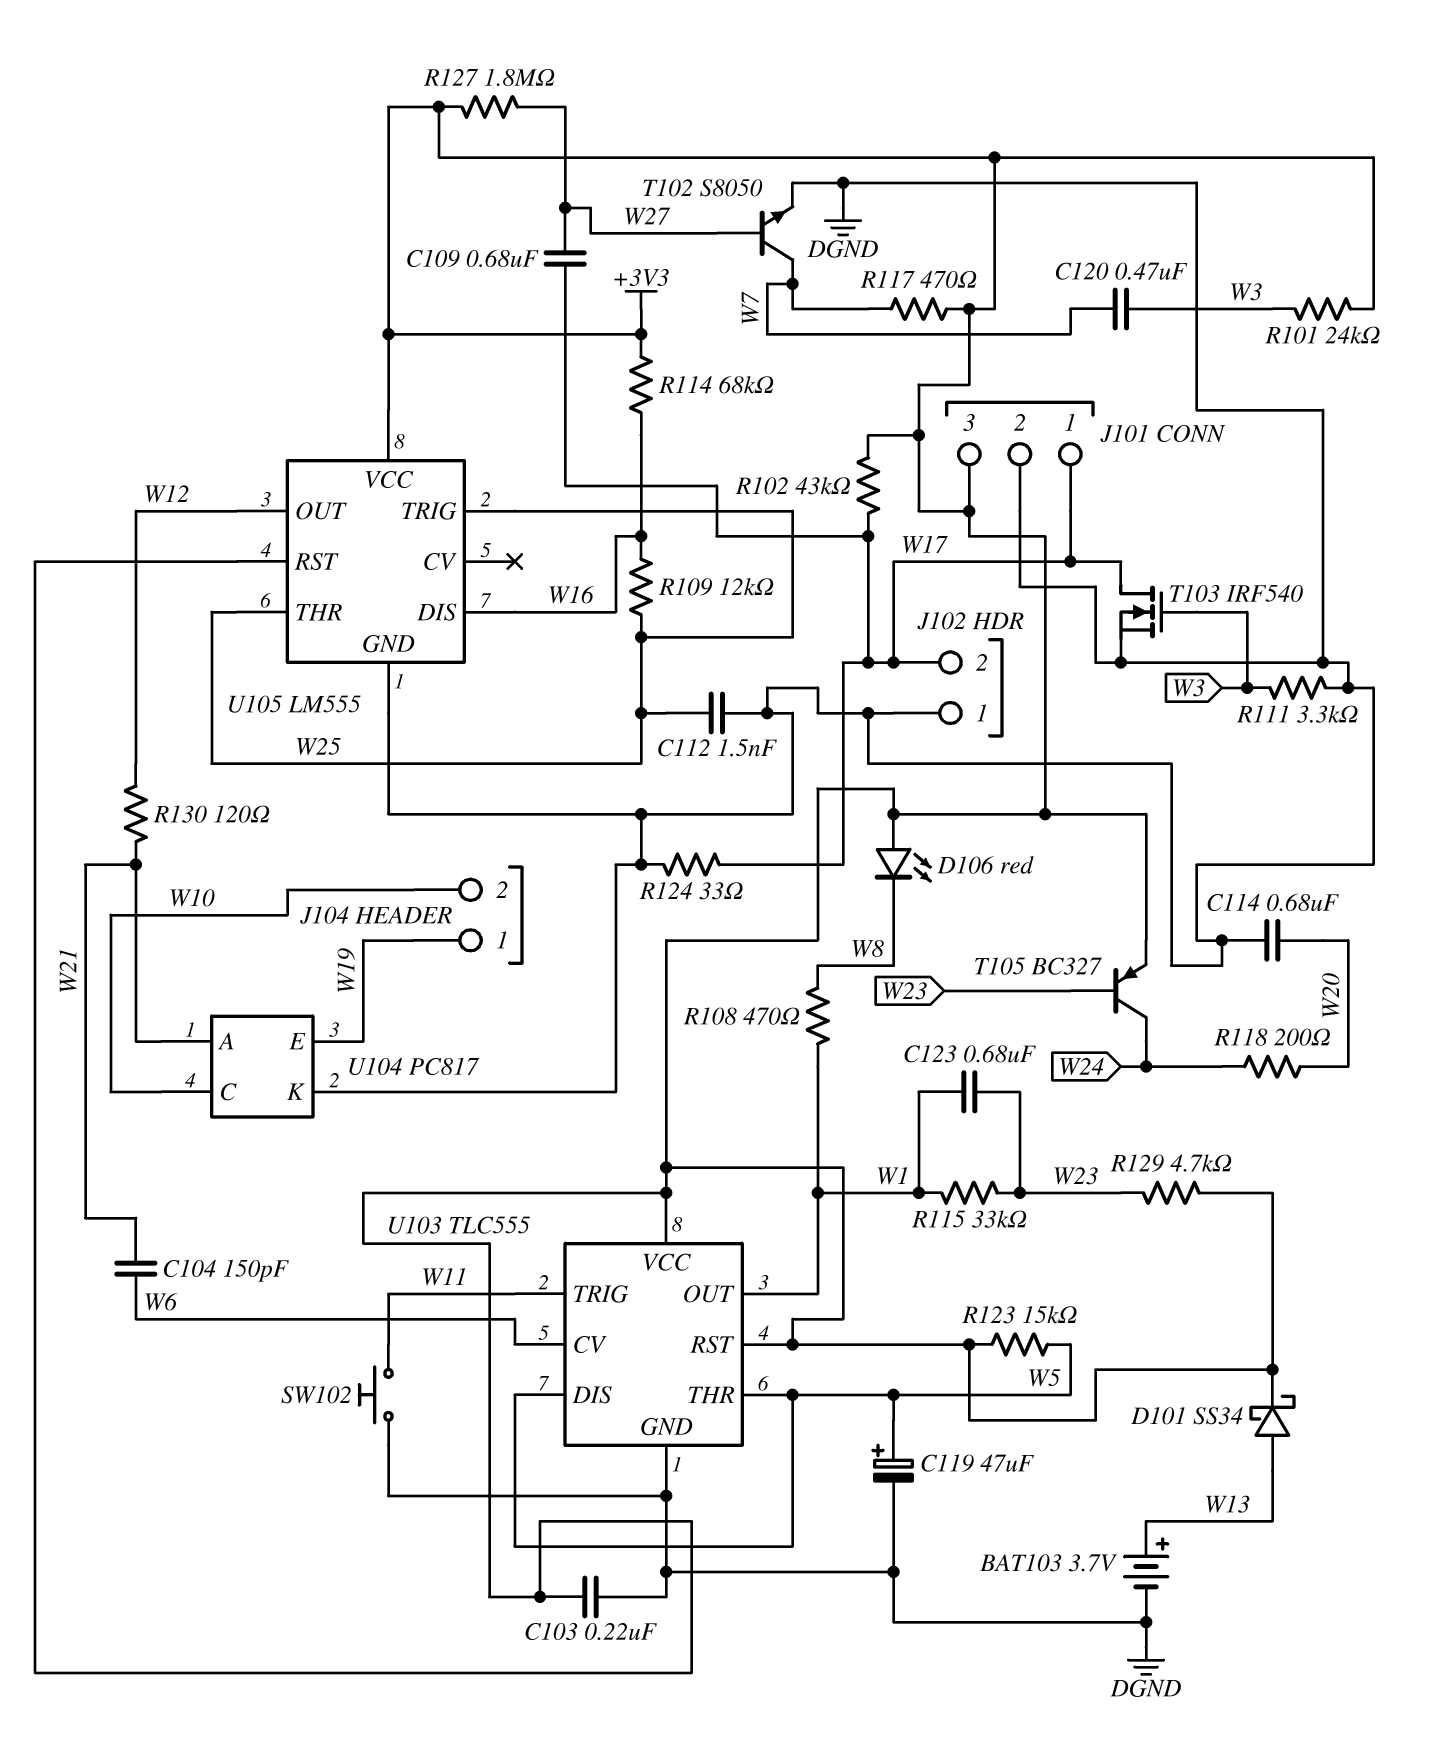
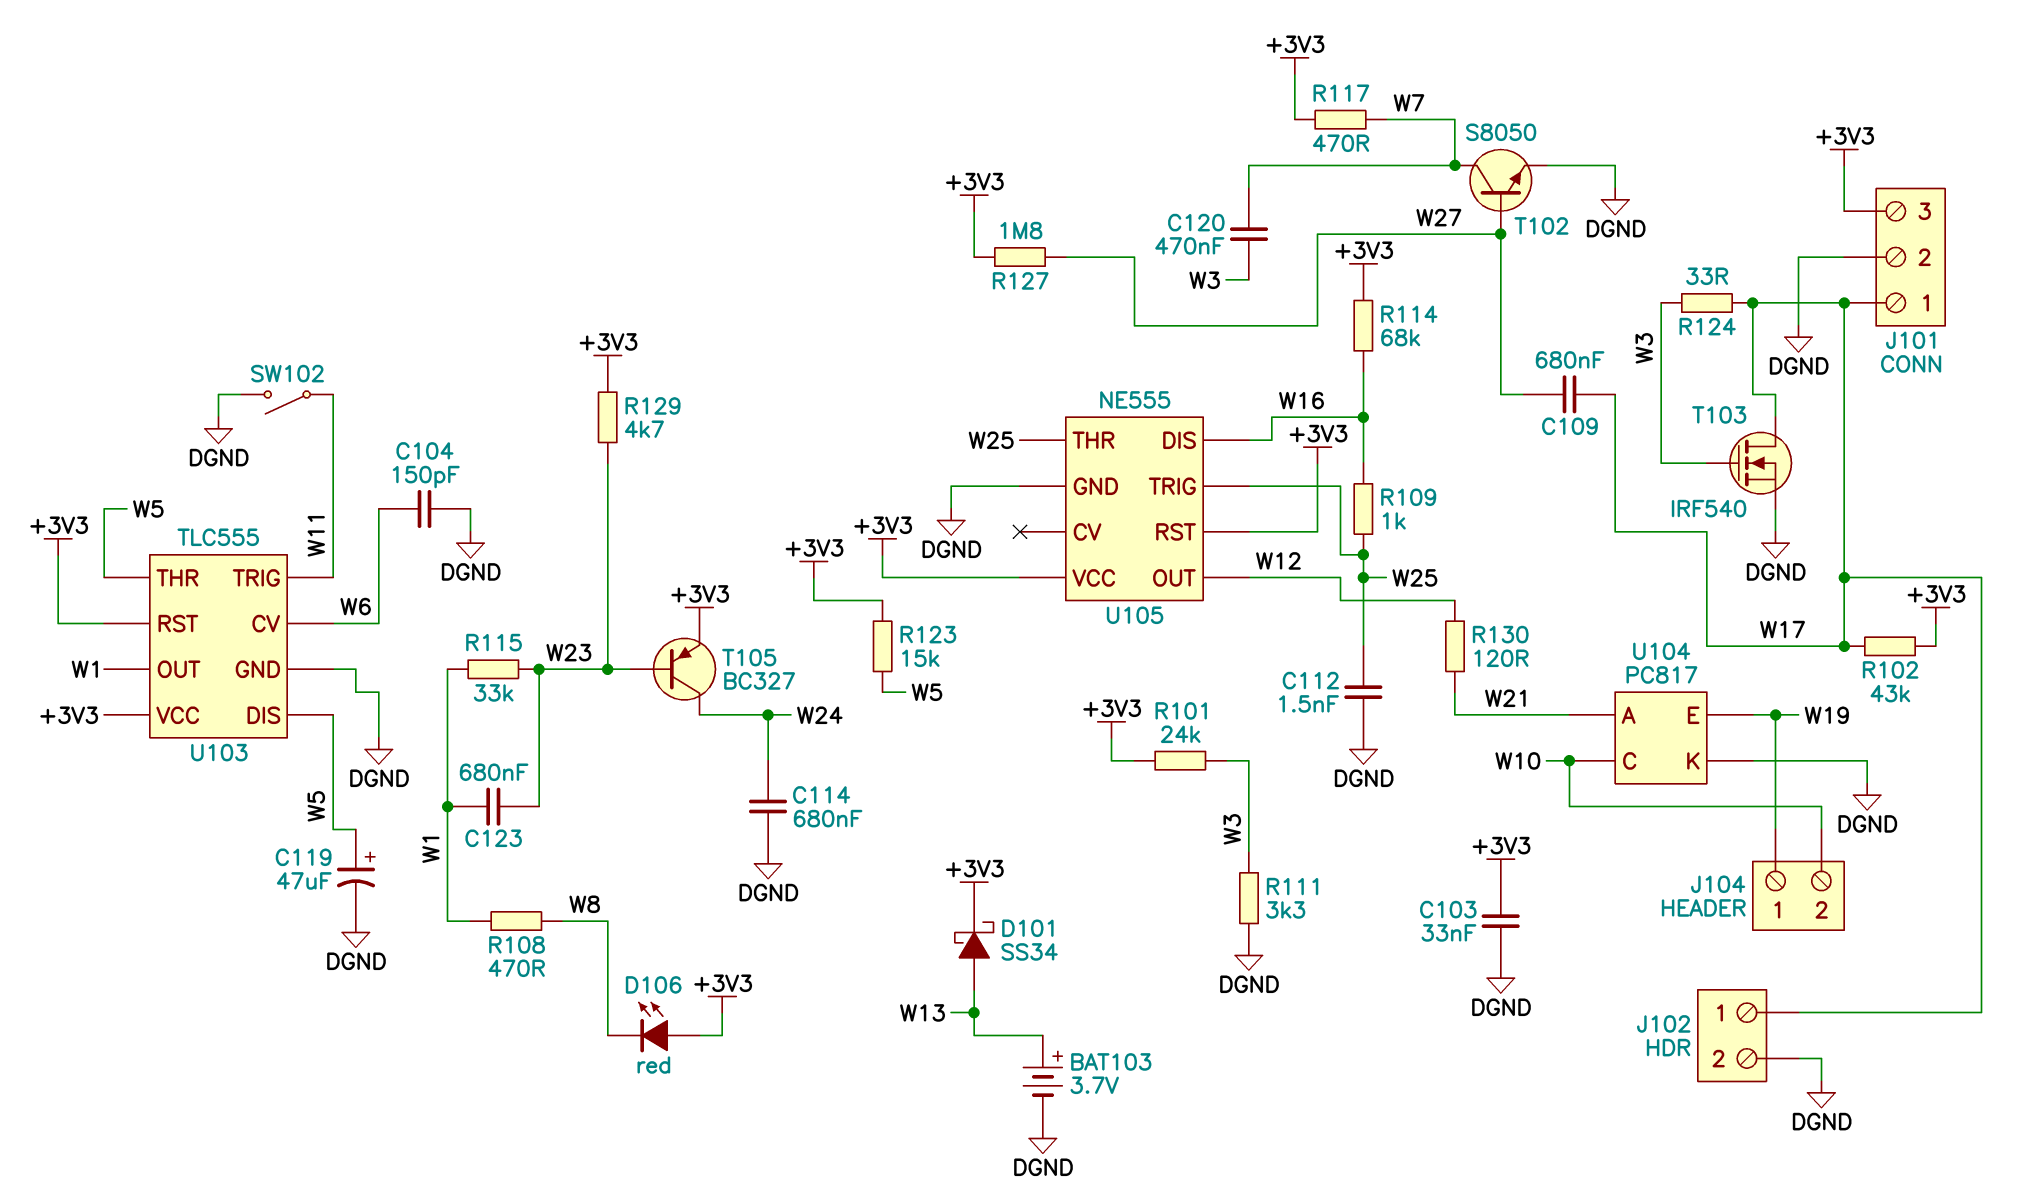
C103: 220nF (+3V3, DGND) -> 33nF (+3V3, DGND)
C104: 150pF (W6, W21) -> 150pF (DGND, W6)
C114: 680nF (DGND, W20) -> 680nF (DGND, W24)
J102 pin 1: DGND -> W17
J102 pin 2: W17 -> DGND
R109: 12k (W16, W25) -> 1k (W16, W25)
R118: 200 (W20, W24) -> none
R124: 33 (DGND, W17) -> 33 (W3, W17)
SW102: button (DGND, W11) -> switch (DGND, W11)
U105: LM555 -> NE555

